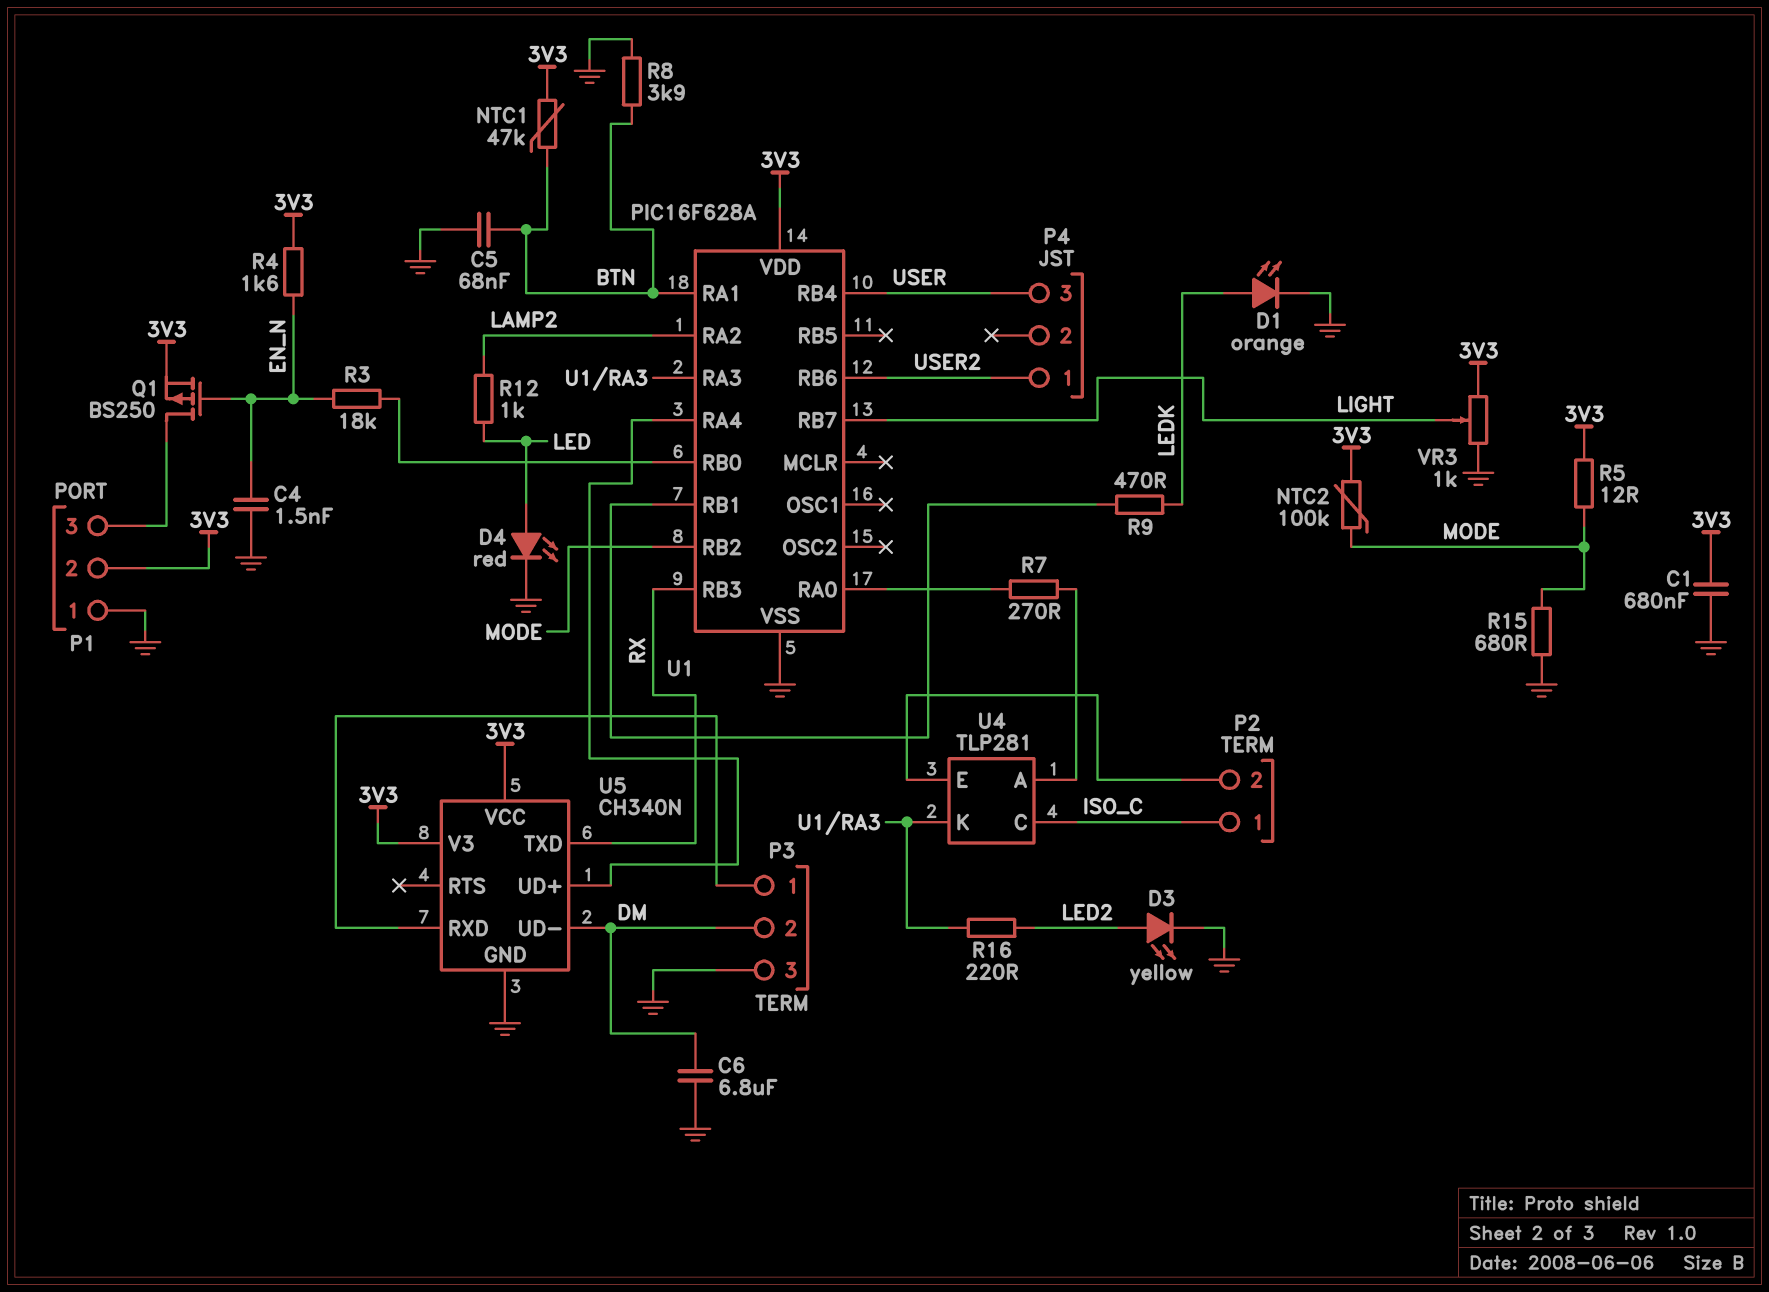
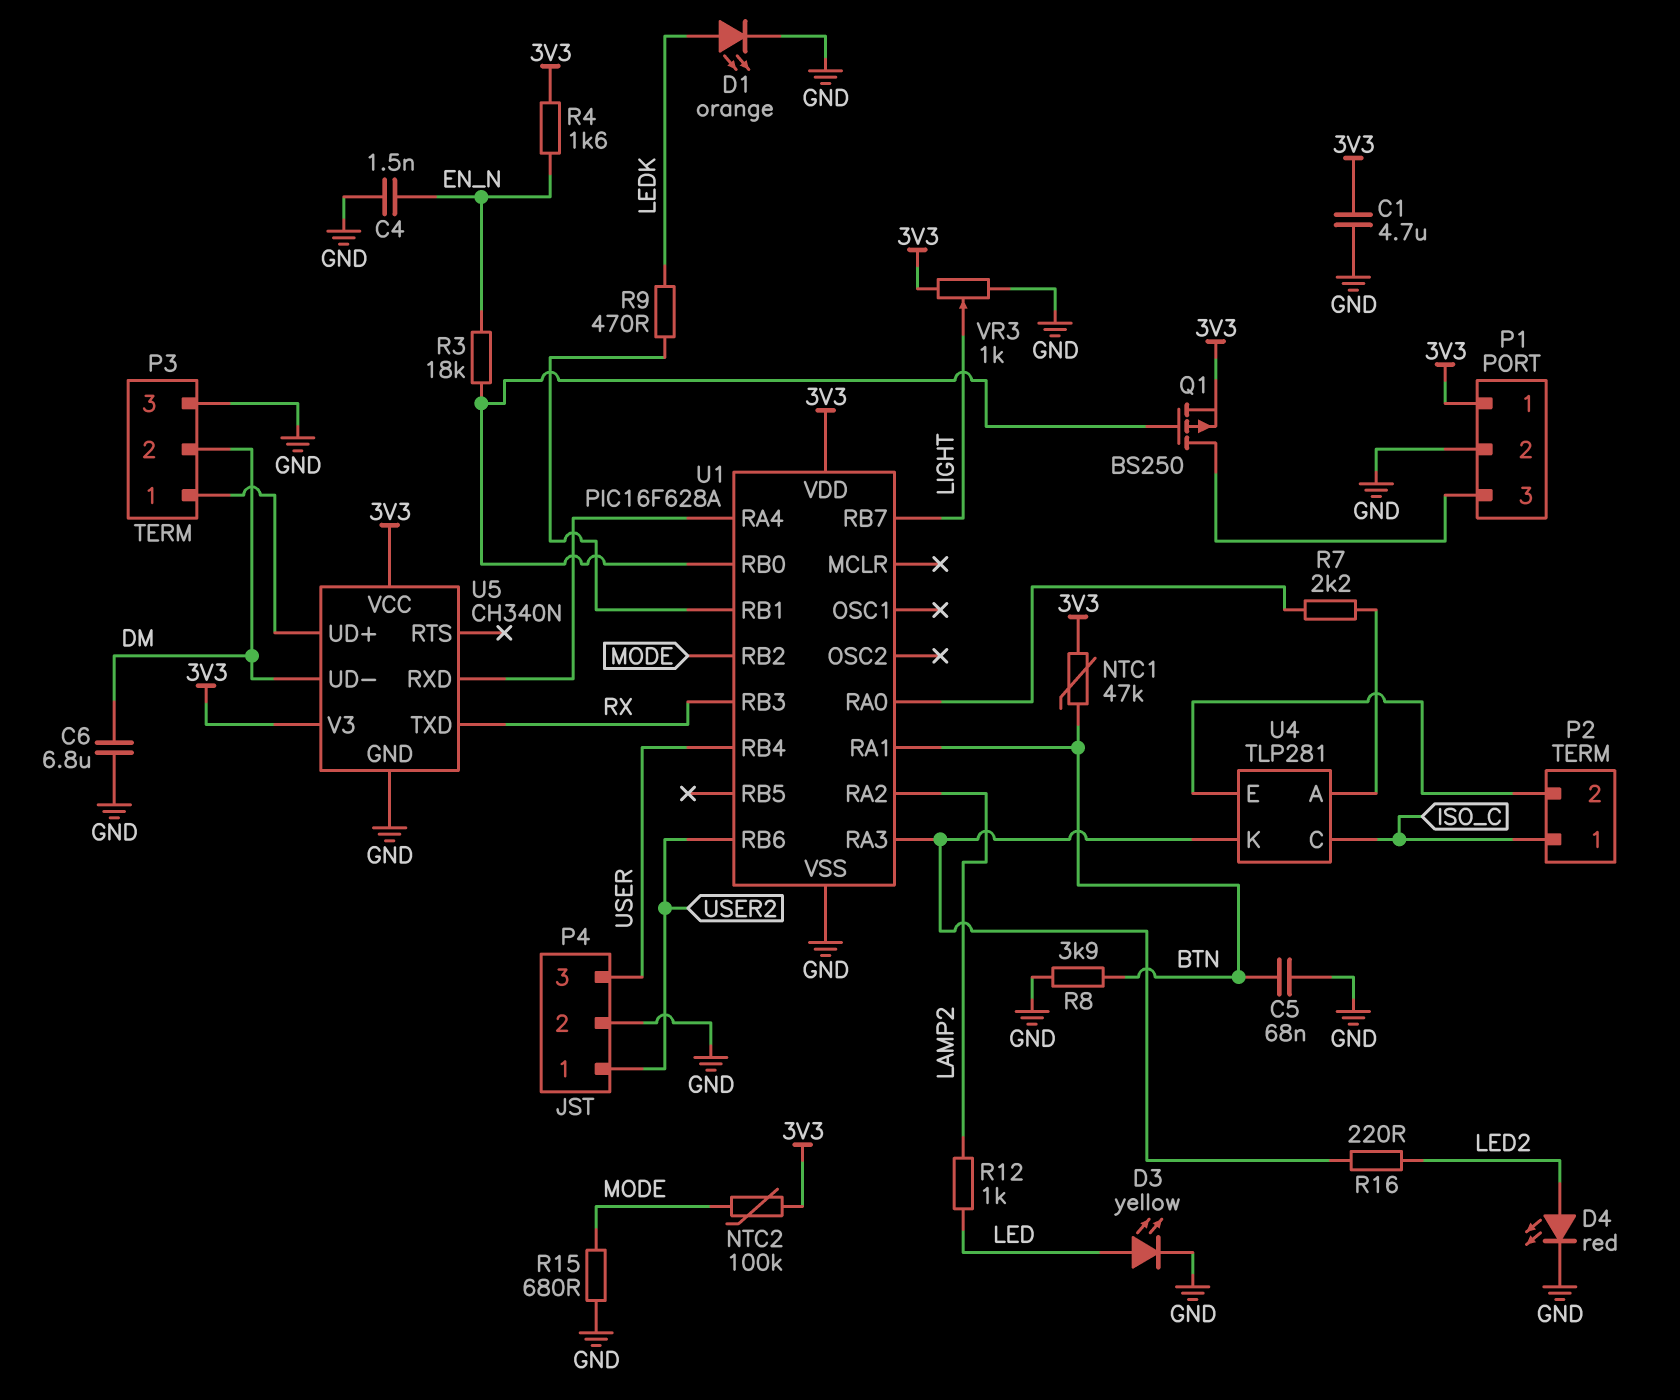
C1: 680nF (3V3, GND) -> 4.7uF (3V3, GND)
D3: LED yellow (A LED2, K GND) -> LED yellow (A LED, K GND)
D4: LED red (A LED, K GND) -> LED red (A LED2, K GND)
P1 pin 1: GND -> 3V3
P1 pin 2: 3V3 -> GND
P4 pin 2: none -> GND
Q1: PMOS BS250 (G EN_N, D P1/3, S 3V3) -> PMOS BS250 (G U1/RB0, D P1/3, S 3V3)
R5: 12 (3V3, MODE) -> none
R7: 270 (U1/RA0, U4/A) -> 2.2k (U1/RA0, U4/A)
U5 pin RXD: P3/1 -> U1/RA4
U5 pin UD+: U1/RA4 -> P3/1

